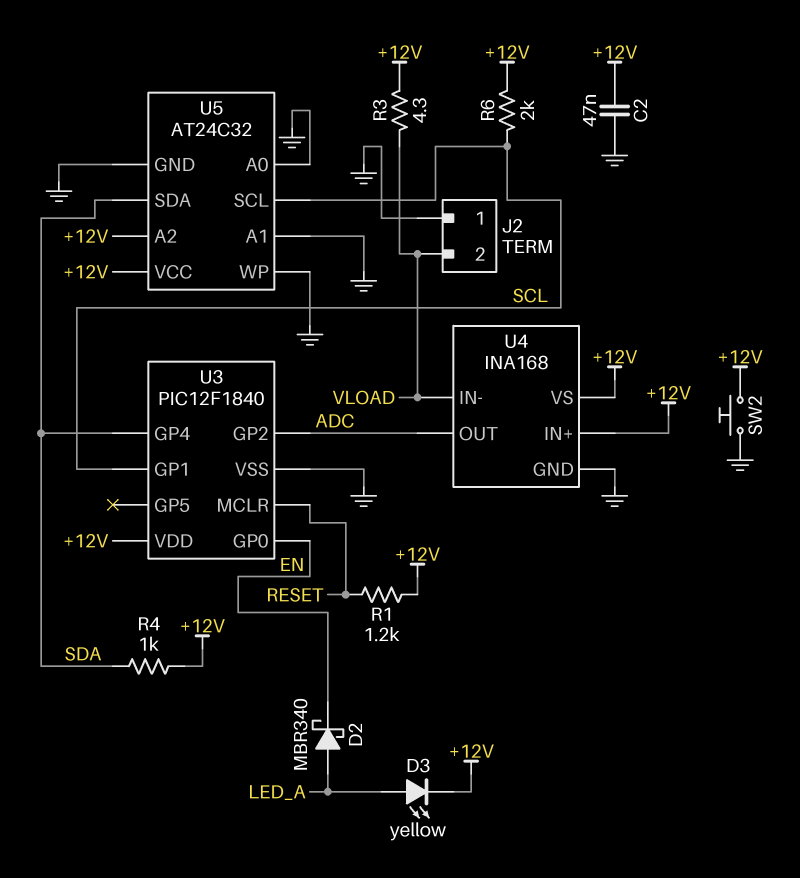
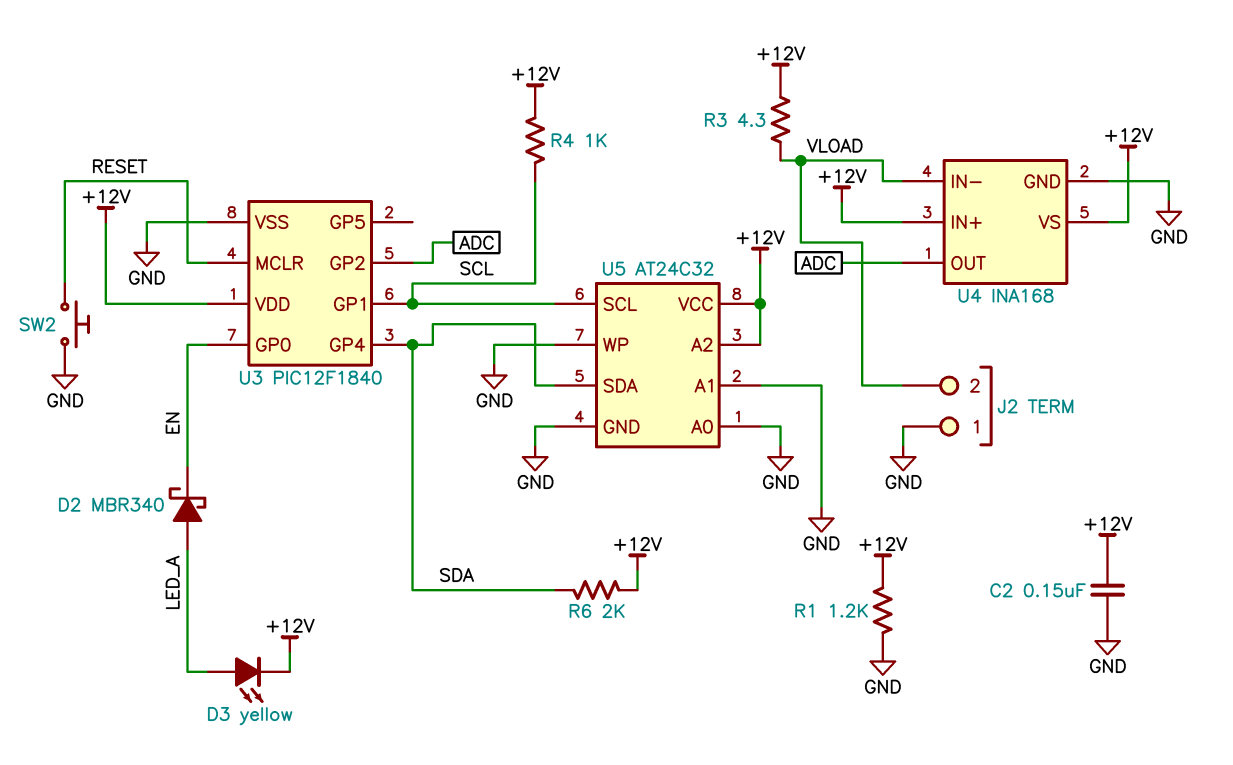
C2: 47nF (+12V, GND) -> 150nF (+12V, GND)
R1: 1.2k (+12V, RESET) -> 1.2k (+12V, GND)
R4: 1k (+12V, SDA) -> 1k (+12V, SCL)
R6: 2k (+12V, SCL) -> 2k (+12V, SDA)
SW2: button (+12V, GND) -> button (GND, RESET)

